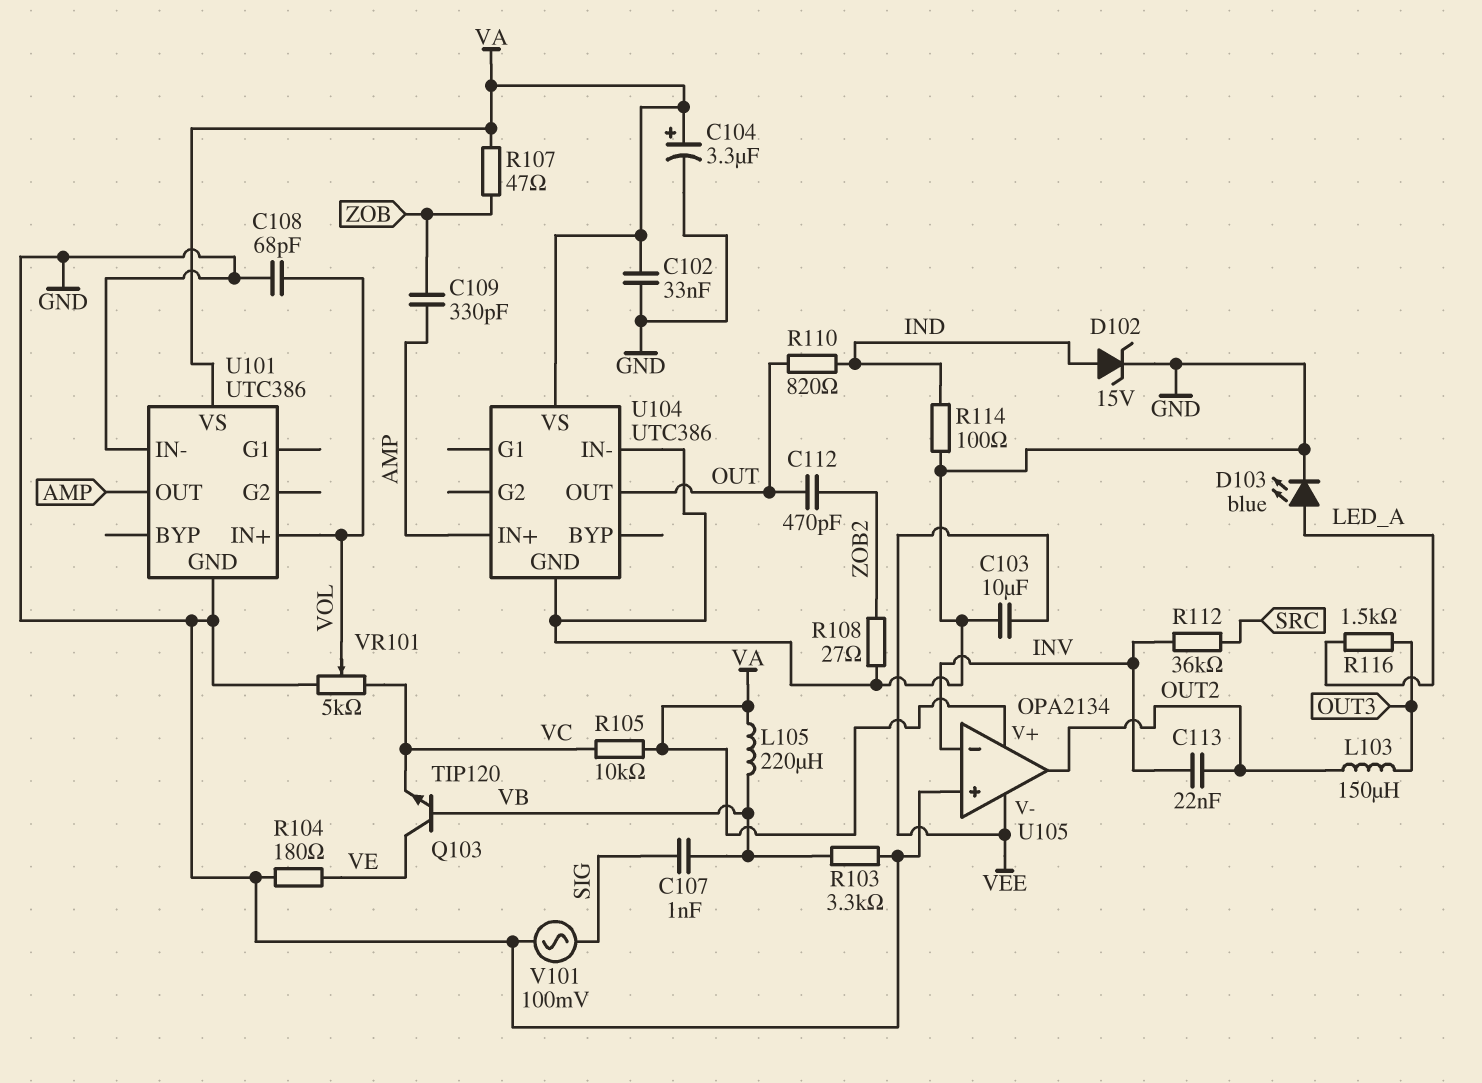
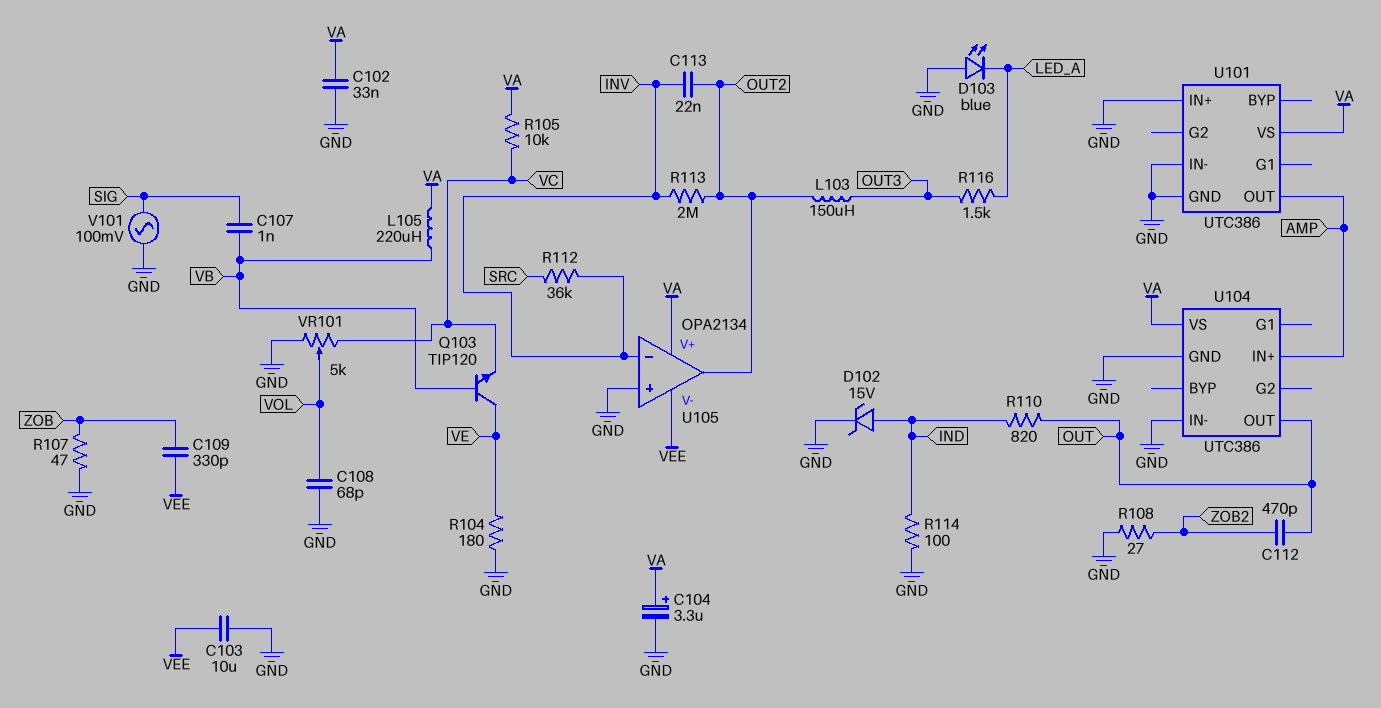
C109: 330pF (AMP, ZOB) -> 330pF (VEE, ZOB)
D103: LED blue (A LED_A, K GND) -> LED blue (A GND, K LED_A)
R103: 3.3k (GND, VB) -> none
R107: 47 (VA, ZOB) -> 47 (GND, ZOB)
R113: none -> 2M (INV, OUT2)
U101 pin IN+: VOL -> GND

